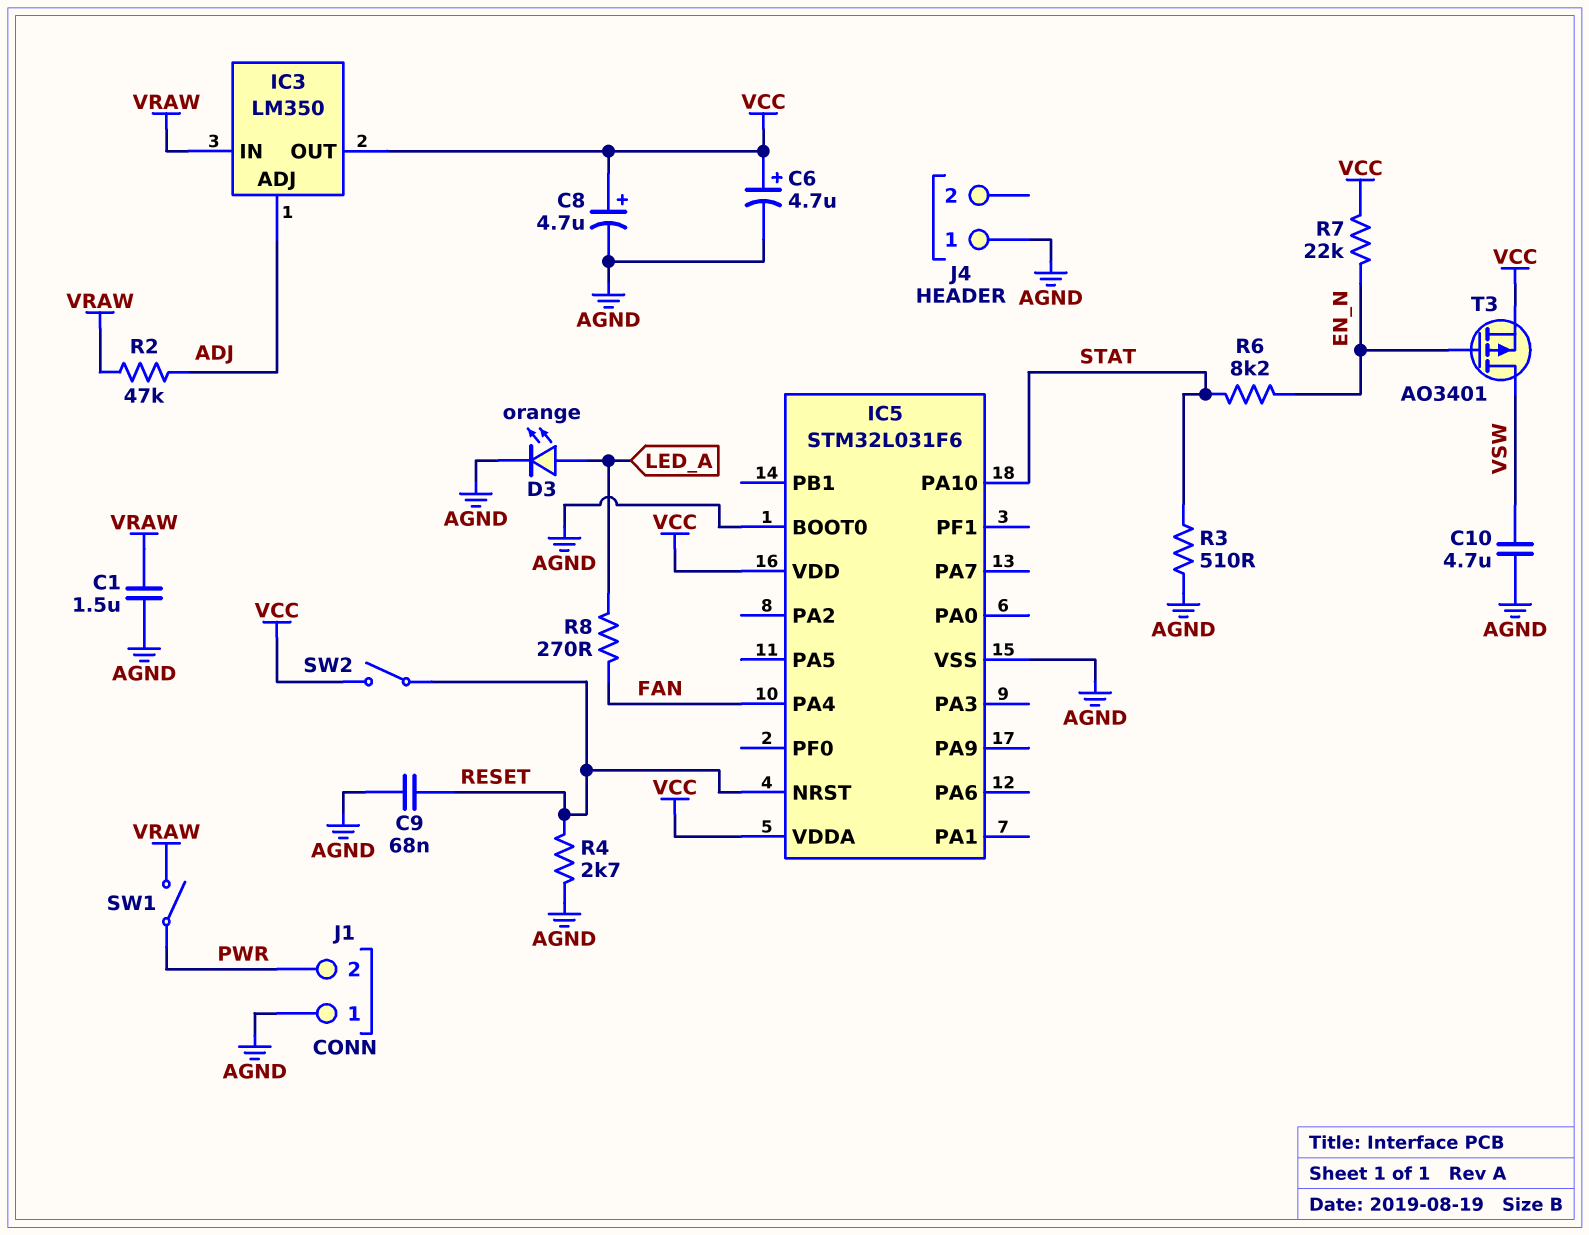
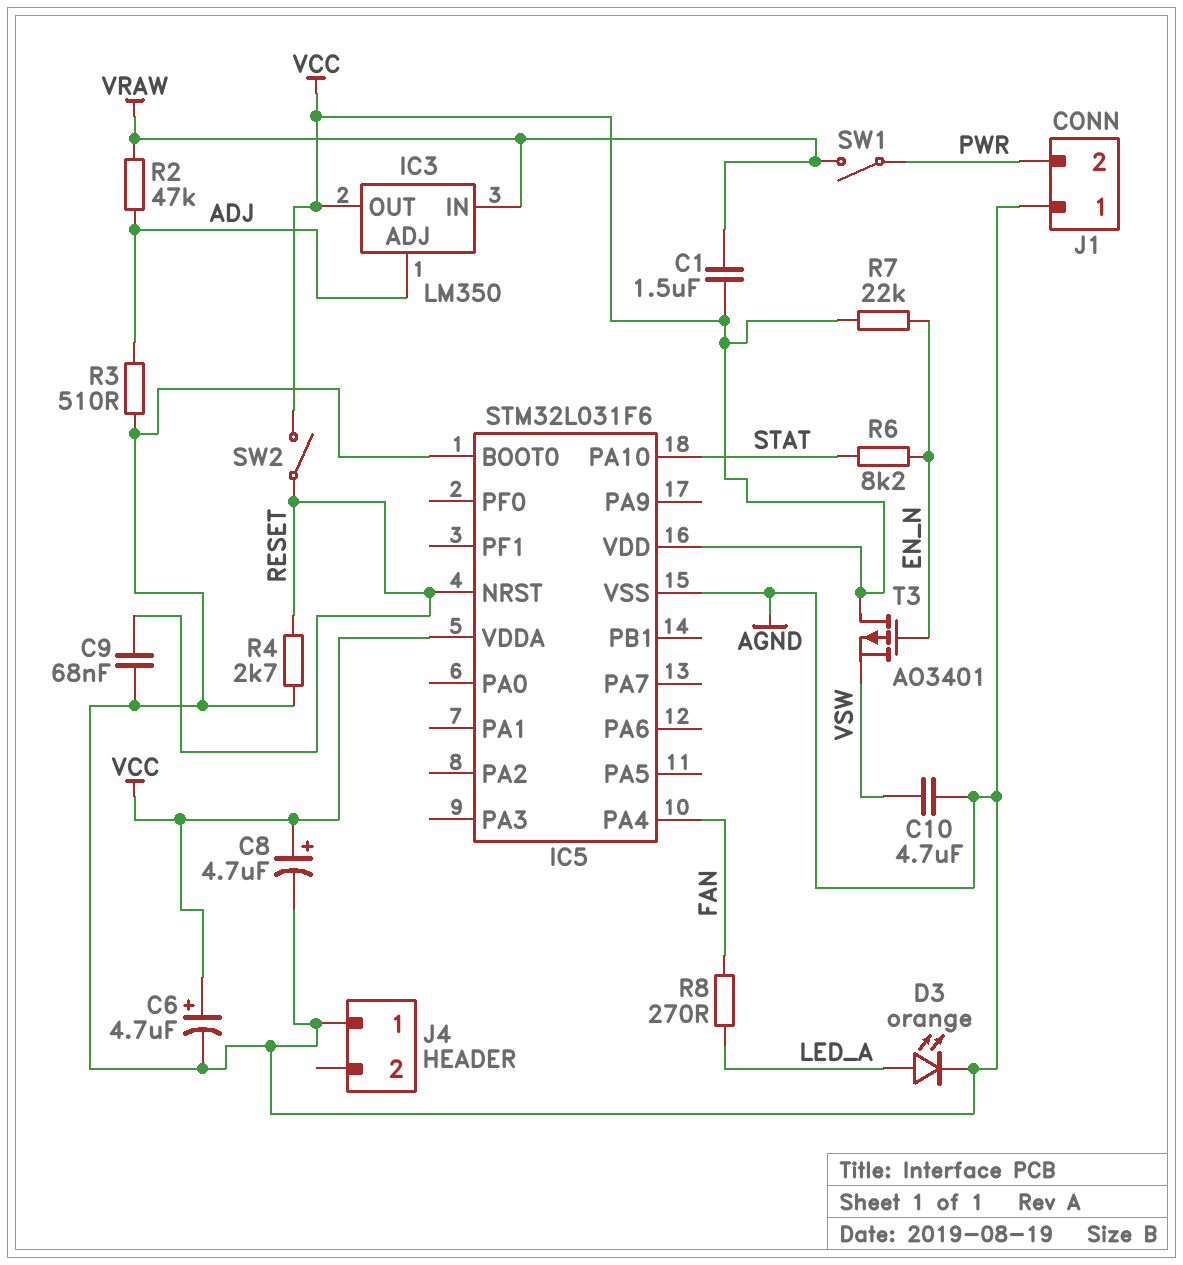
C1: 1.5uF (AGND, VRAW) -> 1.5uF (VCC, VRAW)
R3: 510 (AGND, STAT) -> 510 (ADJ, AGND)
T3: PMOS AO3401 (G EN_N, D VSW, S VCC) -> PMOS AO3401 (G EN_N, D VCC, S VSW)

